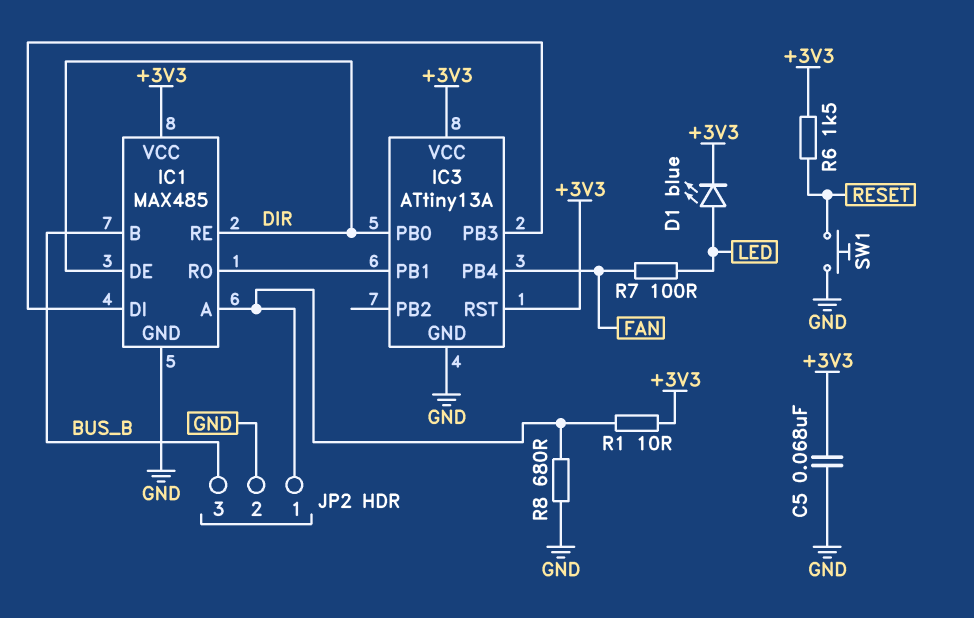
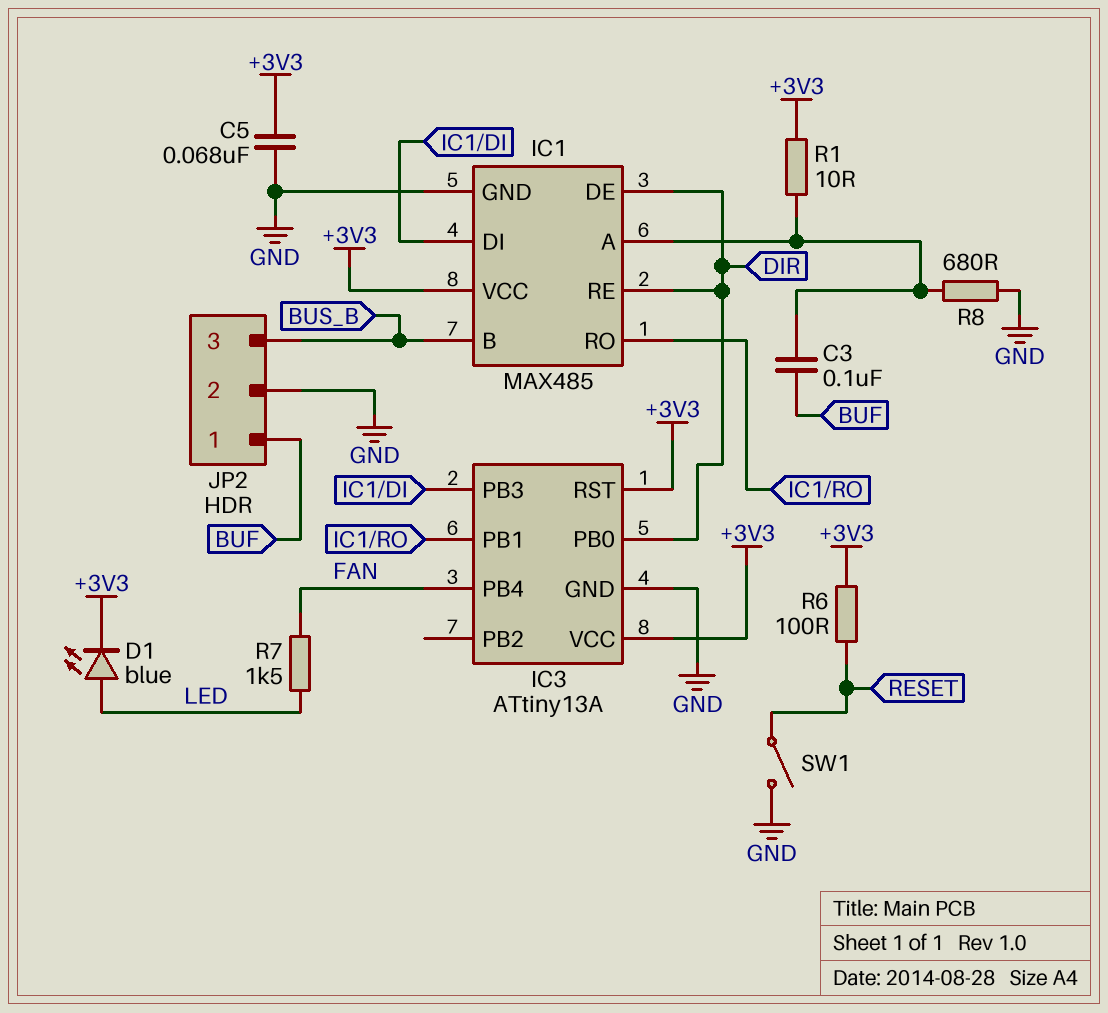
C3: none -> 100nF (BUF, IC1/A)
JP2 pin 1: IC1/A -> BUF
R6: 1.5k (+3V3, RESET) -> 100 (+3V3, RESET)
R7: 100 (FAN, LED) -> 1.5k (FAN, LED)
SW1: button (GND, RESET) -> switch (GND, RESET)

